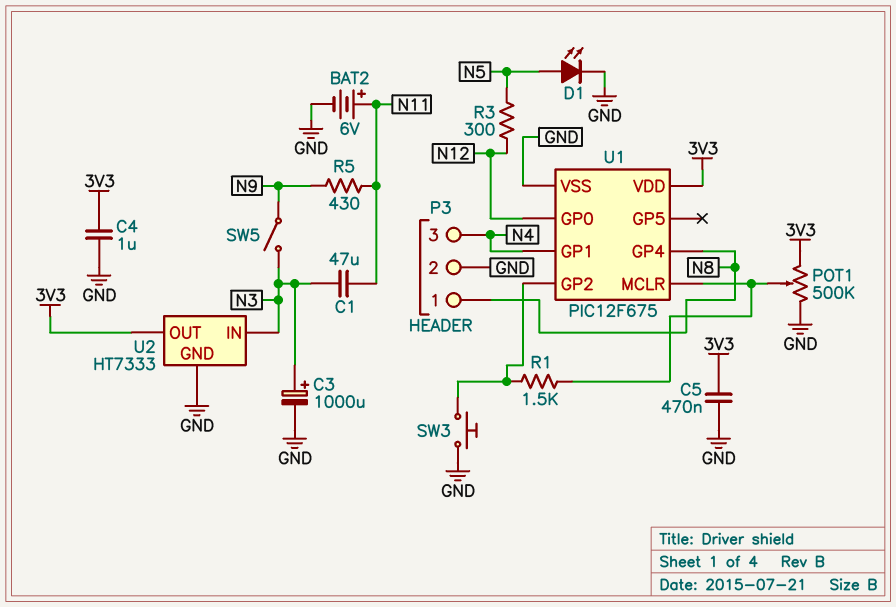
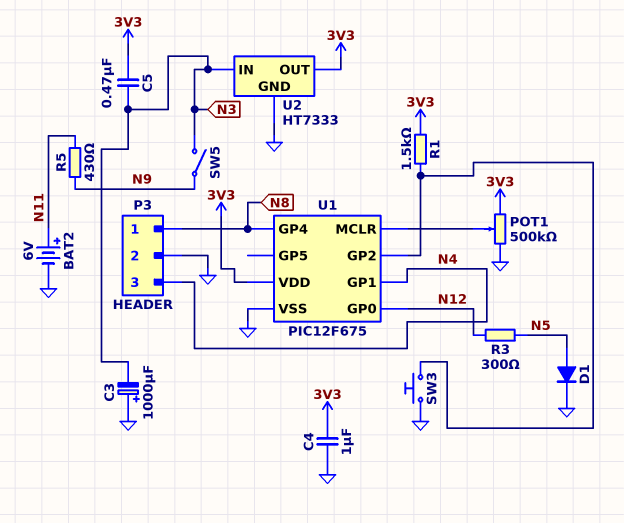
C1: 47uF (N3, N11) -> none
C3: 1000uF (plus N3, minus GND) -> 1000uF (plus GND, minus N3)
C5: 470nF (3V3, GND) -> 470nF (3V3, N3)
D1: LED (A N5, K GND) -> diode (A N5, K GND)
R1: 1.5k (U1/GP2, U1/MCLR) -> 1.5k (3V3, U1/GP2)

